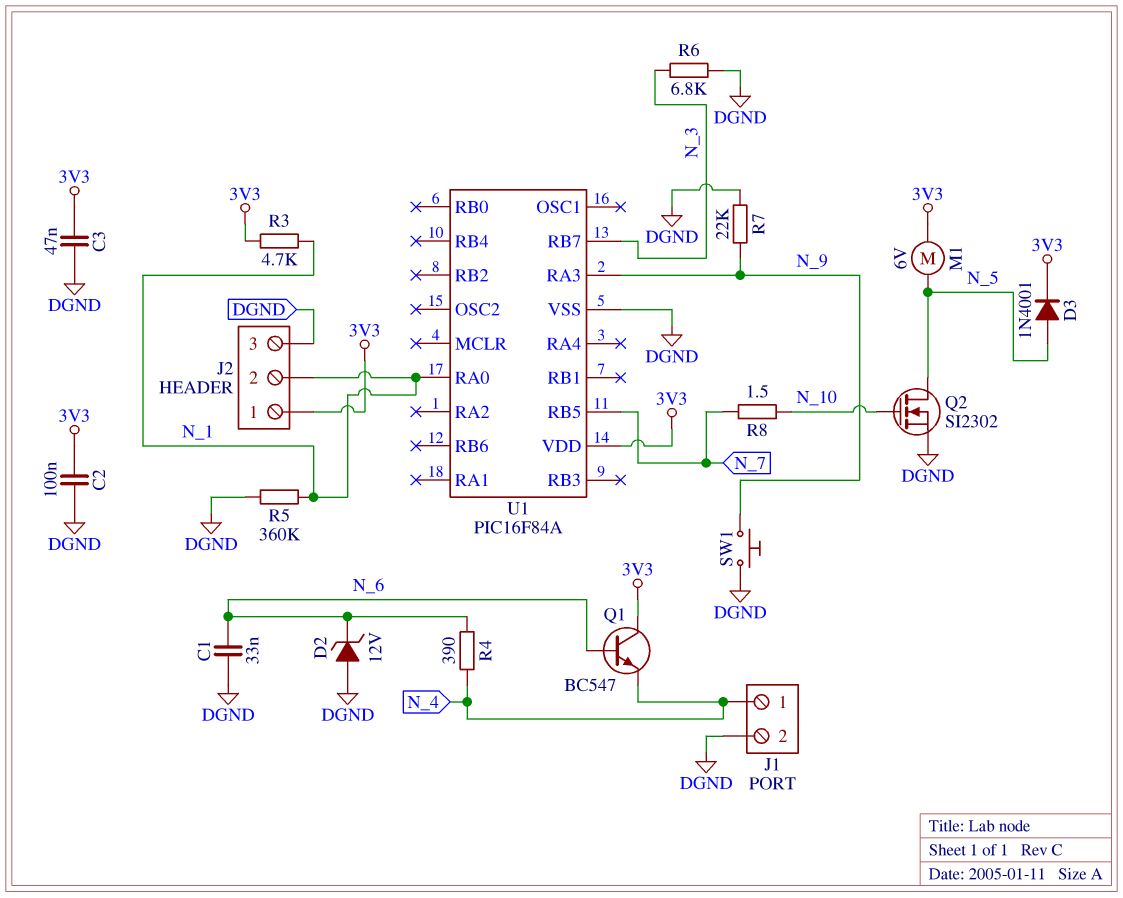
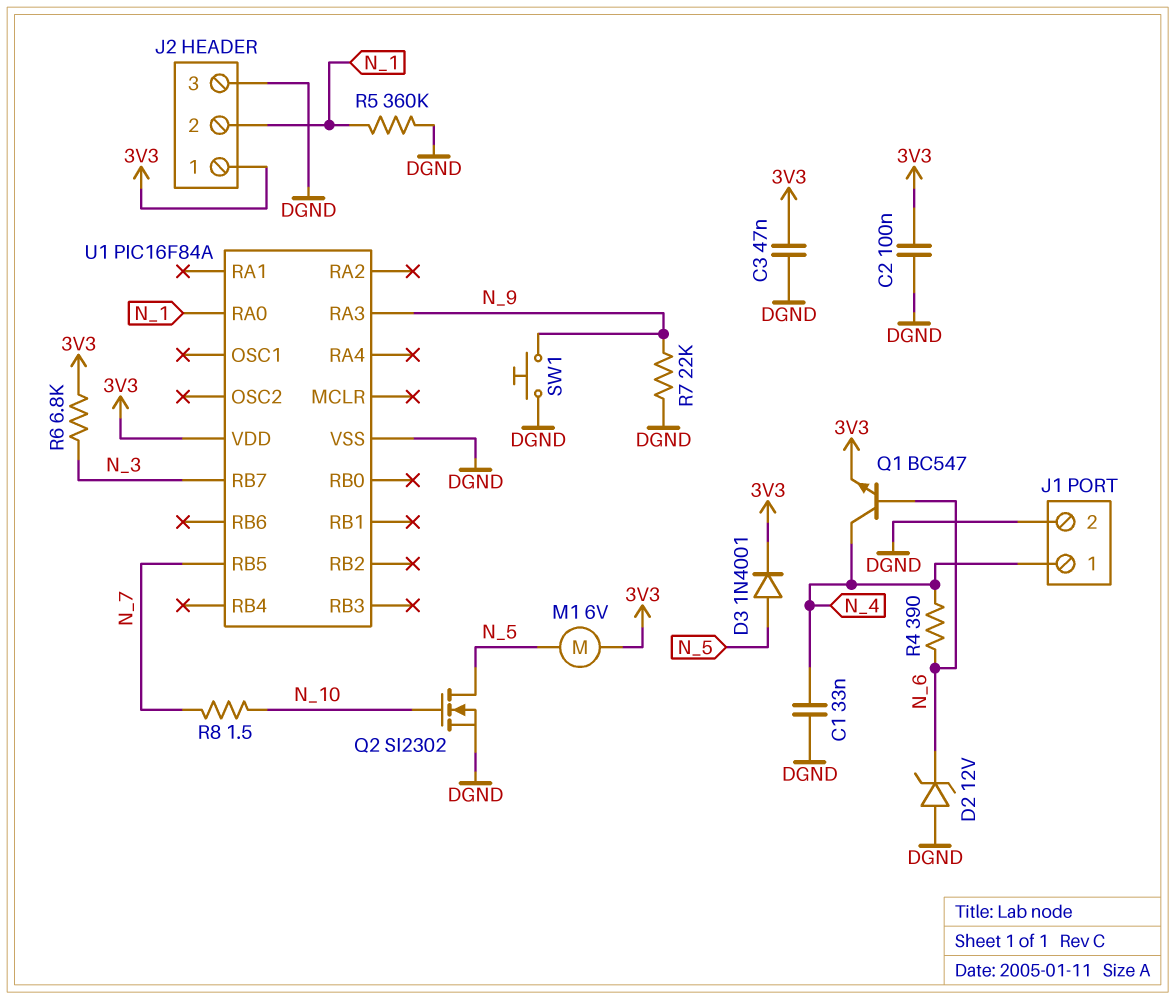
C1: 33nF (DGND, N_6) -> 33nF (DGND, N_4)
Q1: NPN BC547 (B N_6, C 3V3, E N_4) -> NPN BC547 (B N_6, C N_4, E 3V3)
R3: 4.7k (3V3, N_1) -> none
R6: 6.8k (DGND, N_3) -> 6.8k (3V3, N_3)

